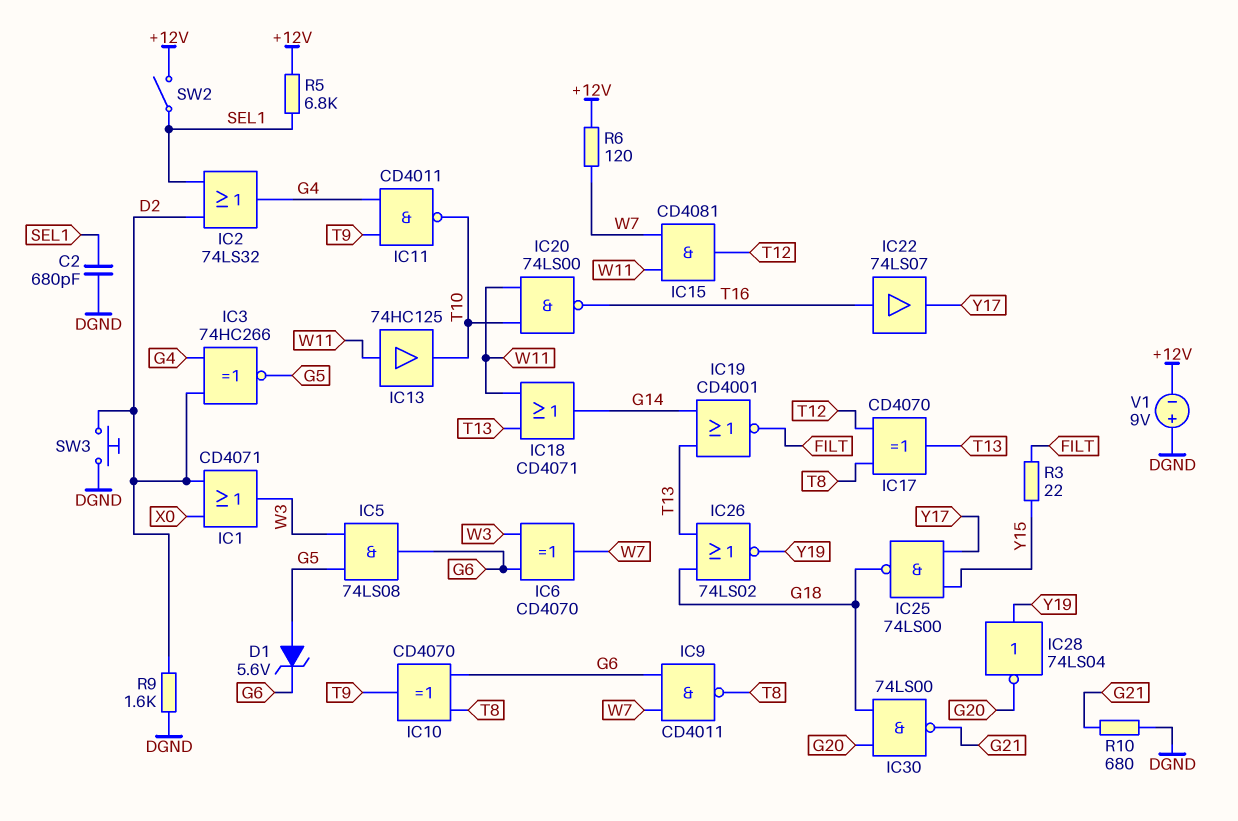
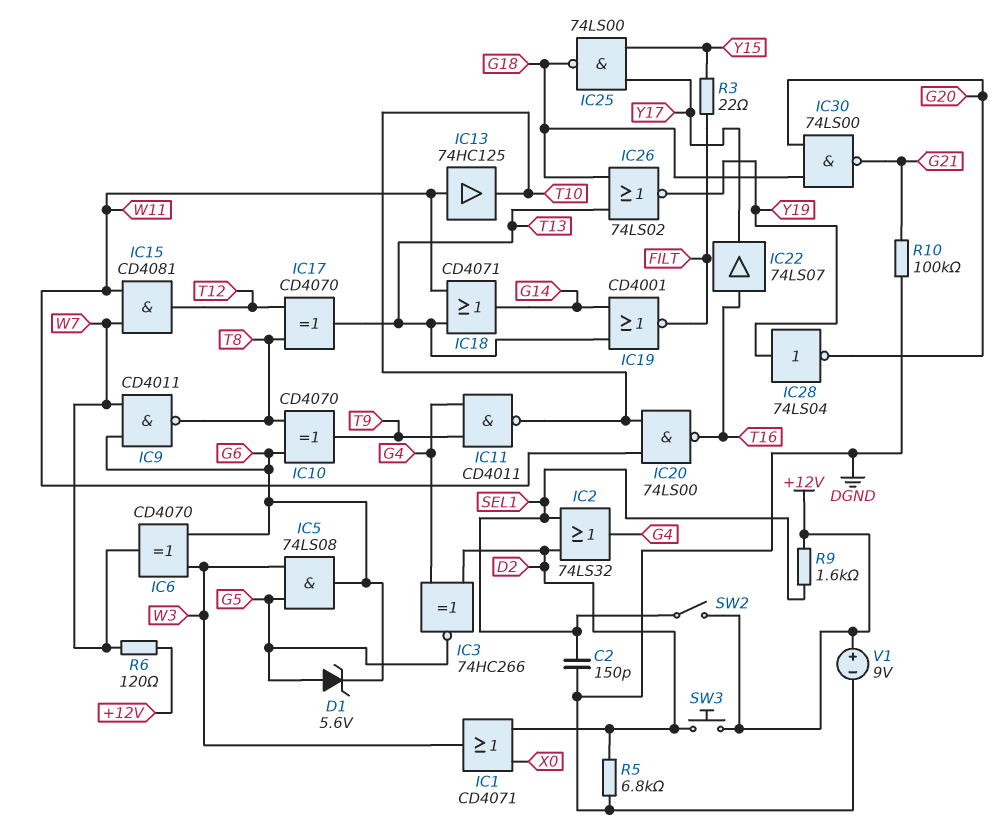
C2: 680pF (DGND, SEL1) -> 150pF (DGND, SEL1)
R5: 6.8k (+12V, SEL1) -> 6.8k (D2, DGND)
R9: 1.6k (D2, DGND) -> 1.6k (+12V, SEL1)
R10: 680 (DGND, G21) -> 100k (DGND, G21)
SW3: button (D2, DGND) -> button (+12V, D2)
V1: 9V (plus DGND, minus +12V) -> 9V (plus +12V, minus DGND)

